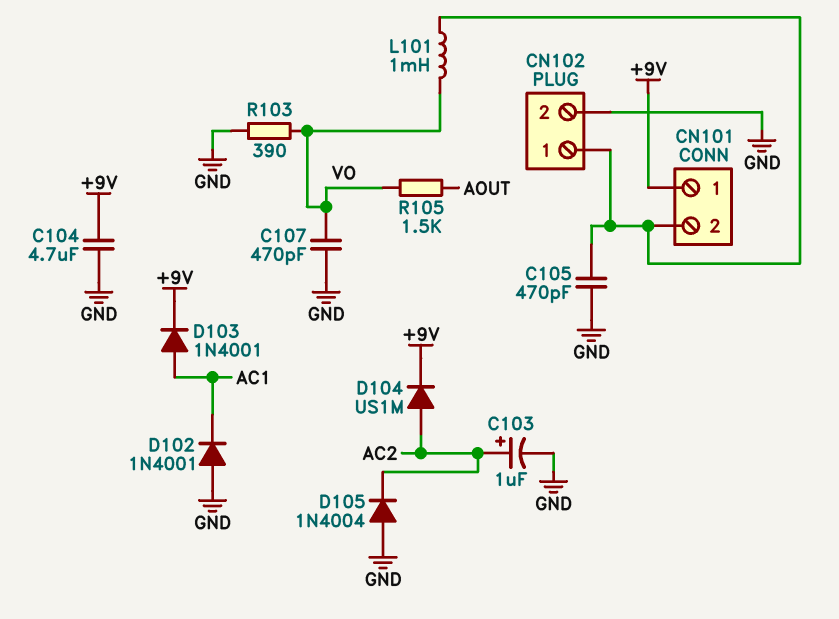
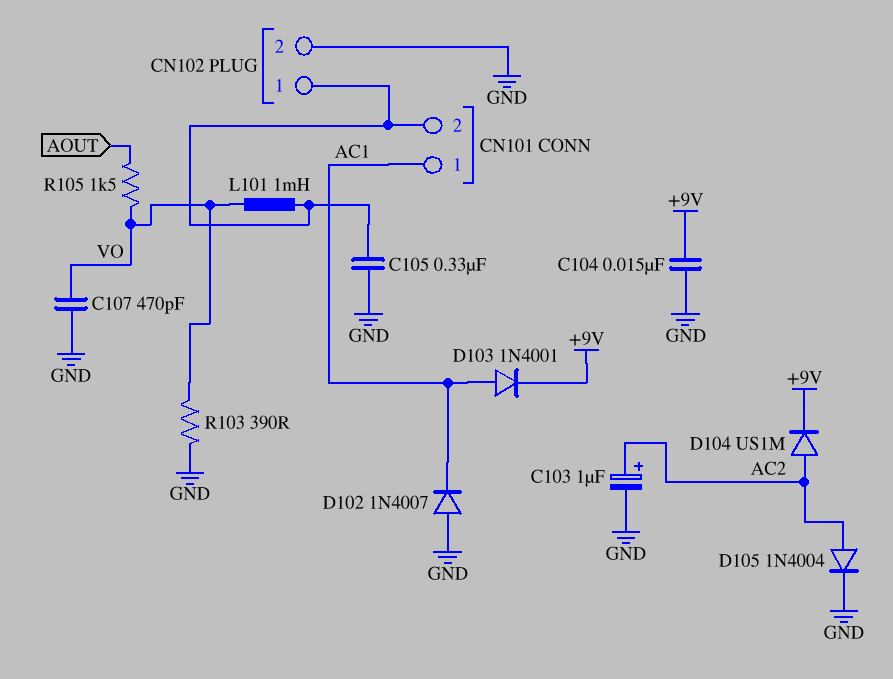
C104: 4.7uF (+9V, GND) -> 15nF (+9V, GND)
C105: 470pF (CN101/2, GND) -> 330nF (CN101/2, GND)
CN101 pin 1: +9V -> AC1
D102: diode 1N4001 (A GND, K AC1) -> diode 1N4007 (A GND, K AC1)
D105: diode 1N4004 (A GND, K AC2) -> diode 1N4004 (A AC2, K GND)

